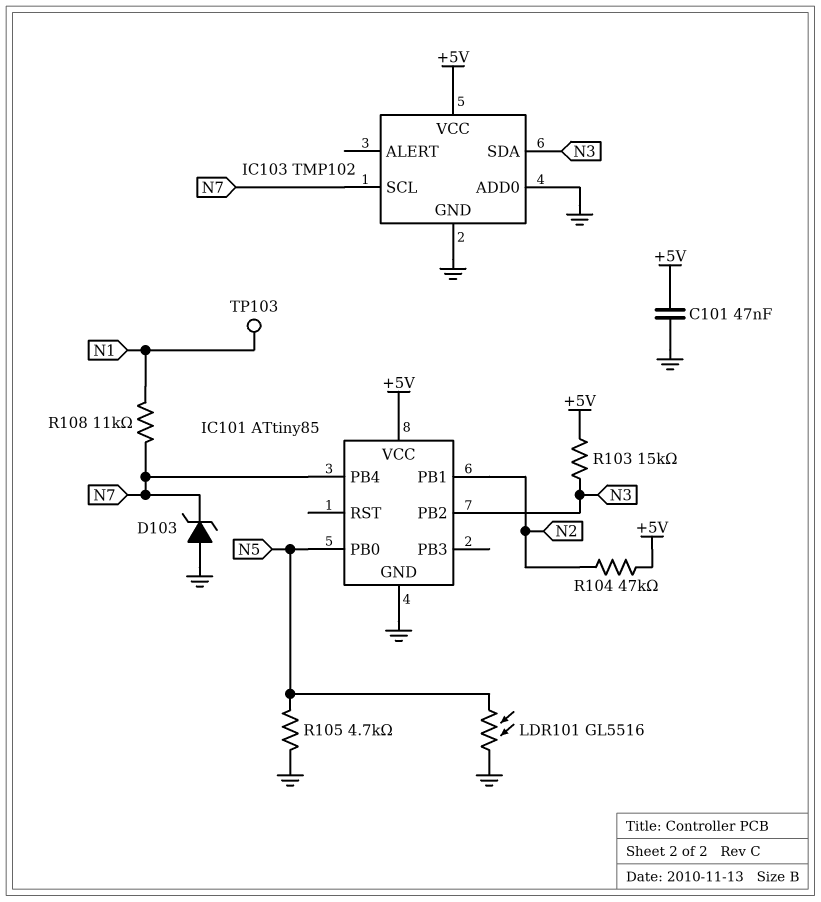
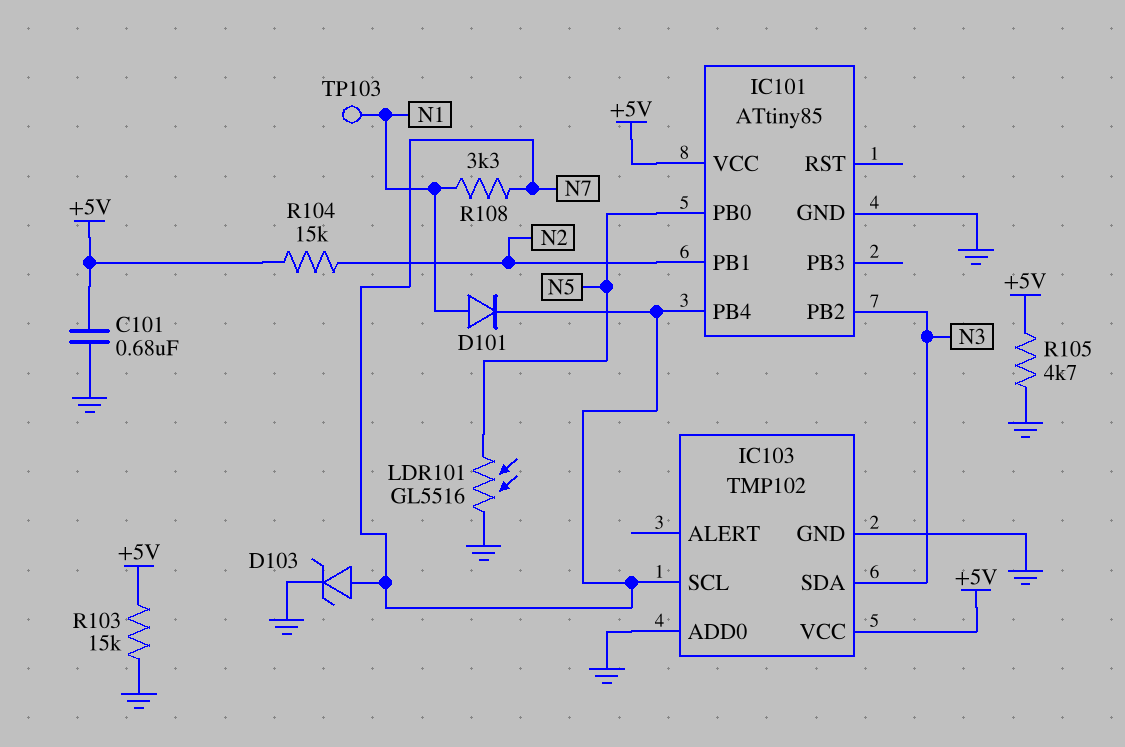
C101: 47nF (+5V, GND) -> 680nF (+5V, GND)
D101: none -> diode (A N1, K N7)
D103: zener (A GND, K N7) -> zener (A N7, K GND)
R103: 15k (+5V, N3) -> 15k (+5V, GND)
R104: 47k (+5V, N2) -> 15k (+5V, N2)
R105: 4.7k (GND, N5) -> 4.7k (+5V, GND)
R108: 11k (N1, N7) -> 3.3k (N1, N7)

